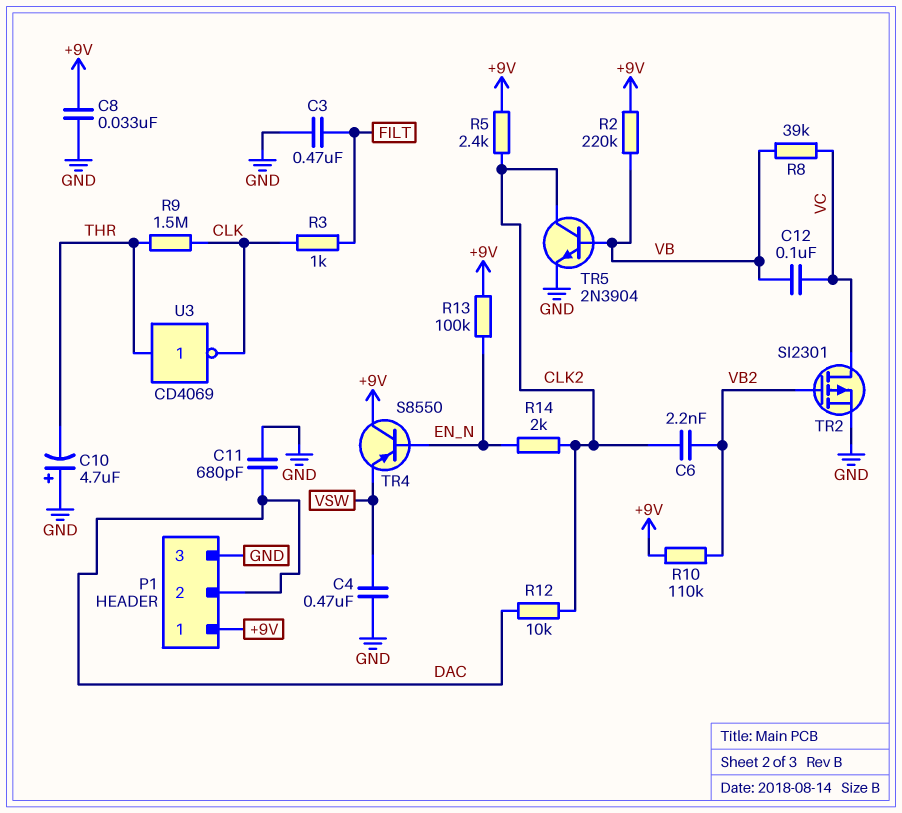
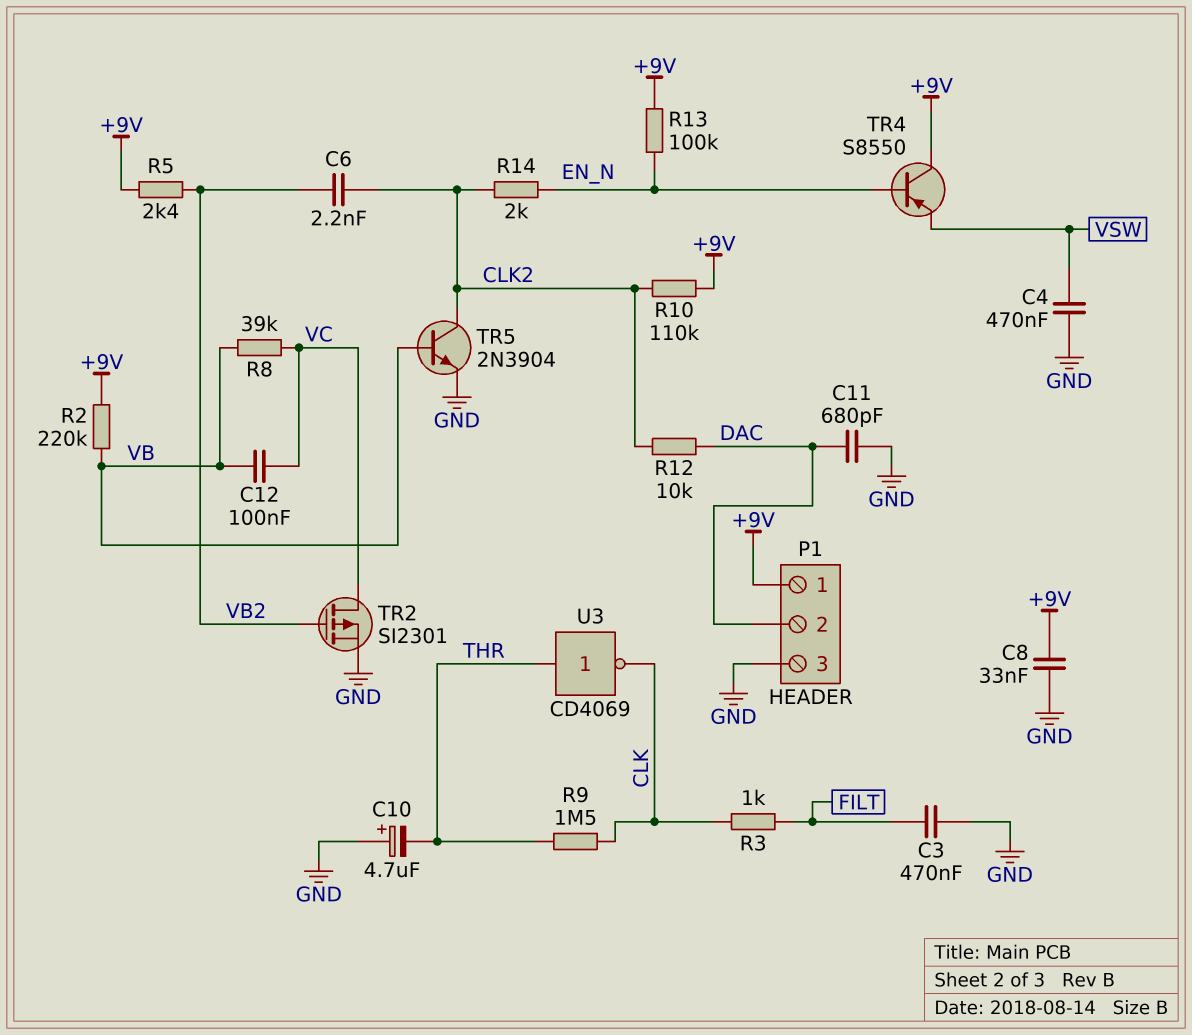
R5: 2.4k (+9V, CLK2) -> 2.4k (+9V, VB2)
R10: 110k (+9V, VB2) -> 110k (+9V, CLK2)

